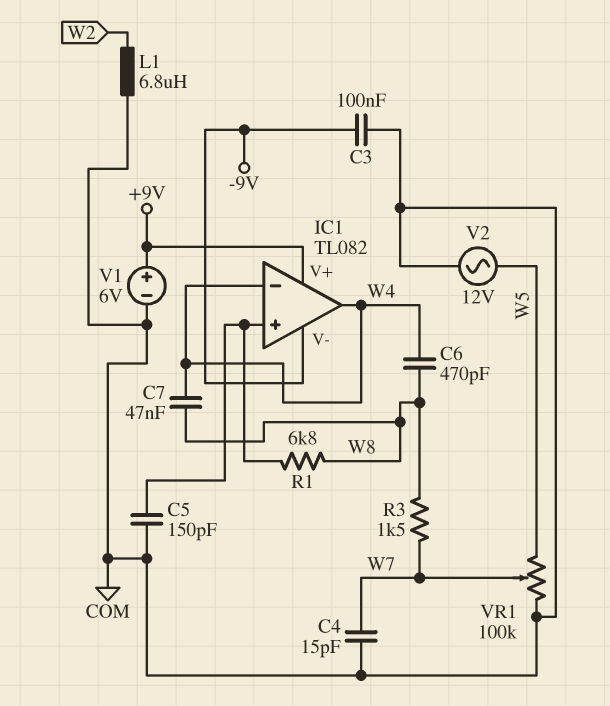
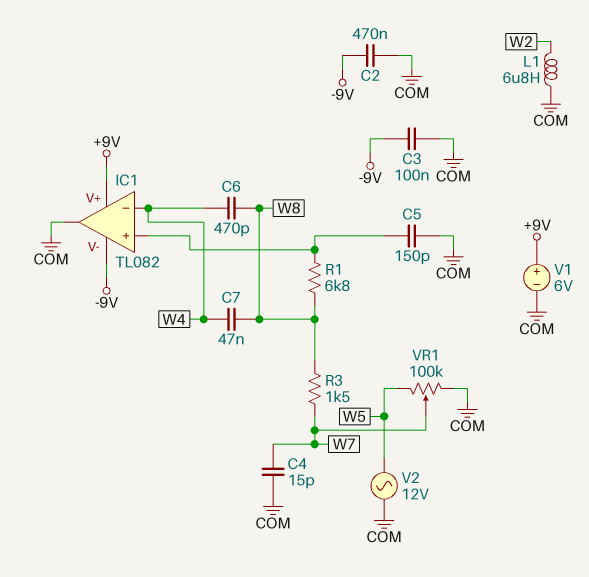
C2: none -> 470nF (-9V, COM)
IC1 pin out: W4 -> COM

